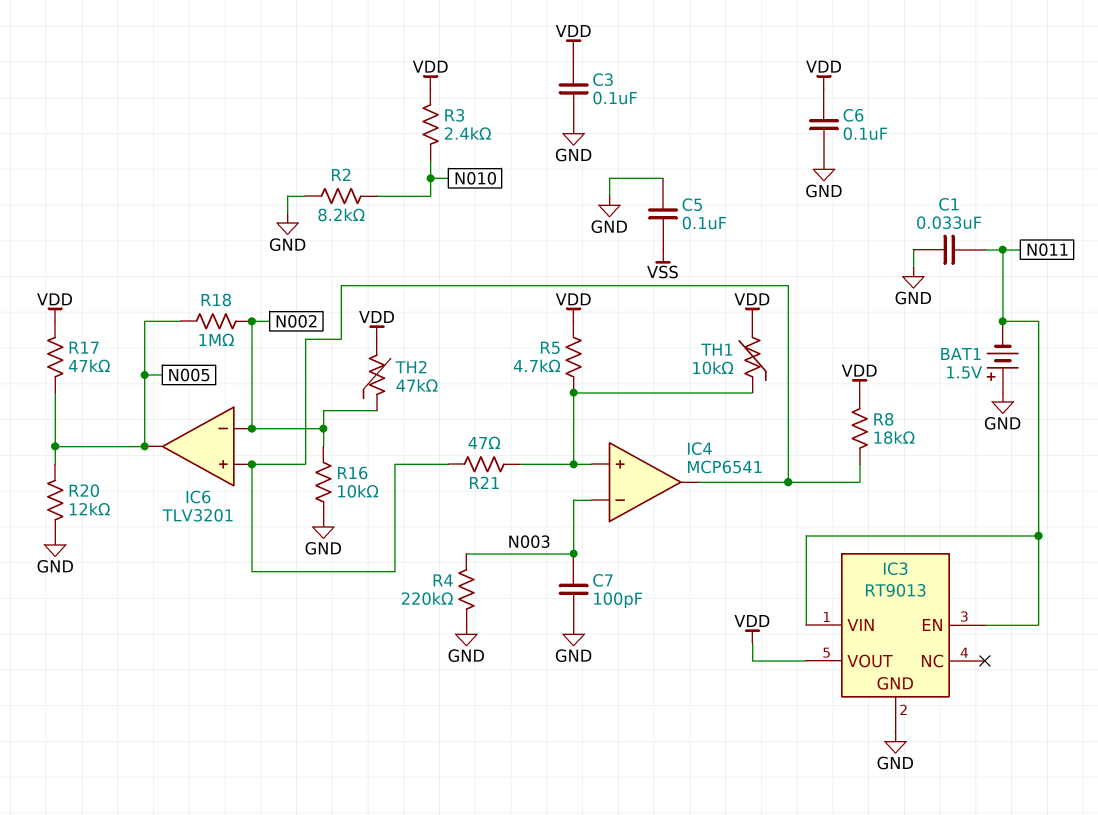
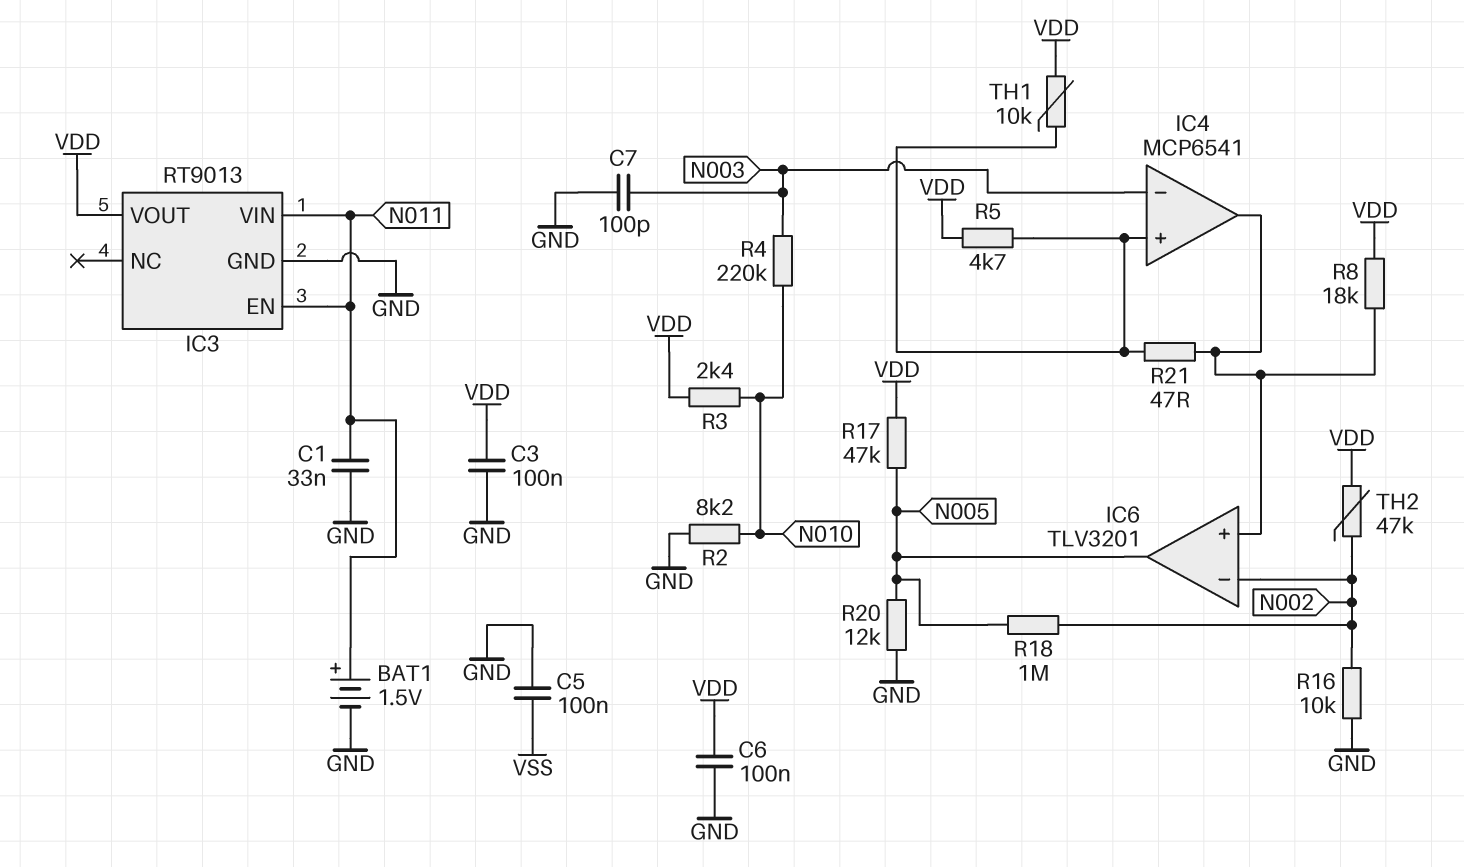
BAT1: 1.5V (plus GND, minus N011) -> 1.5V (plus N011, minus GND)
R4: 220k (GND, N003) -> 220k (N003, N010)

